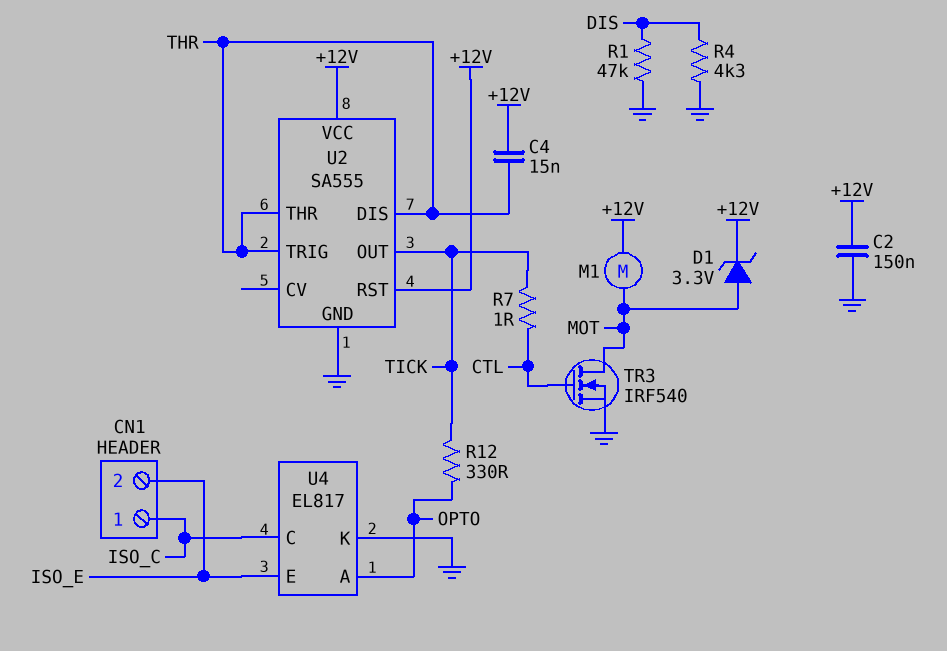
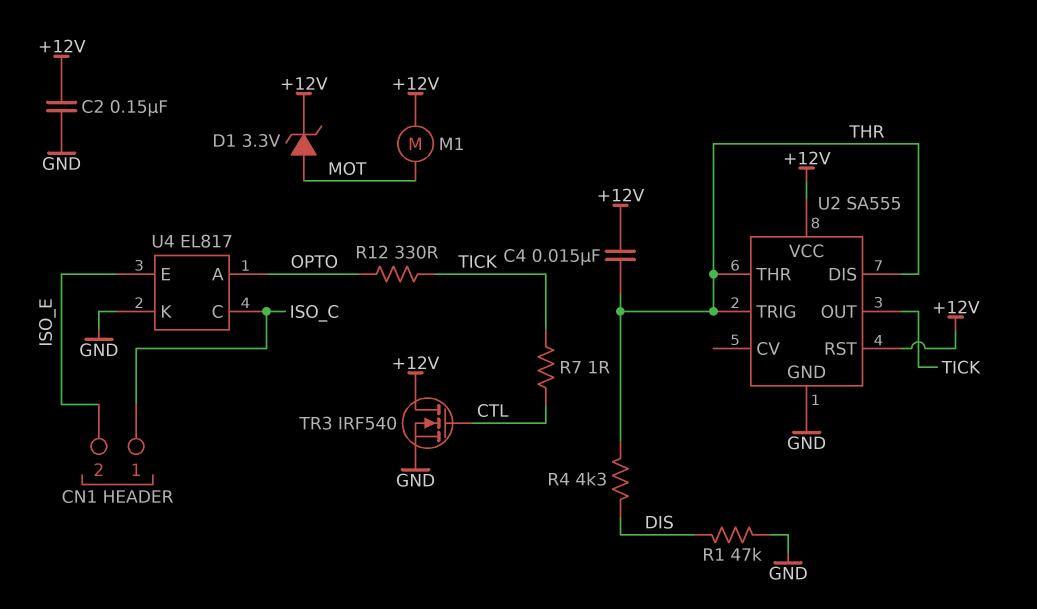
R4: 4.3k (DIS, GND) -> 4.3k (DIS, THR)
TR3: NMOS IRF540 (G CTL, D MOT, S GND) -> NMOS IRF540 (G CTL, D +12V, S GND)

